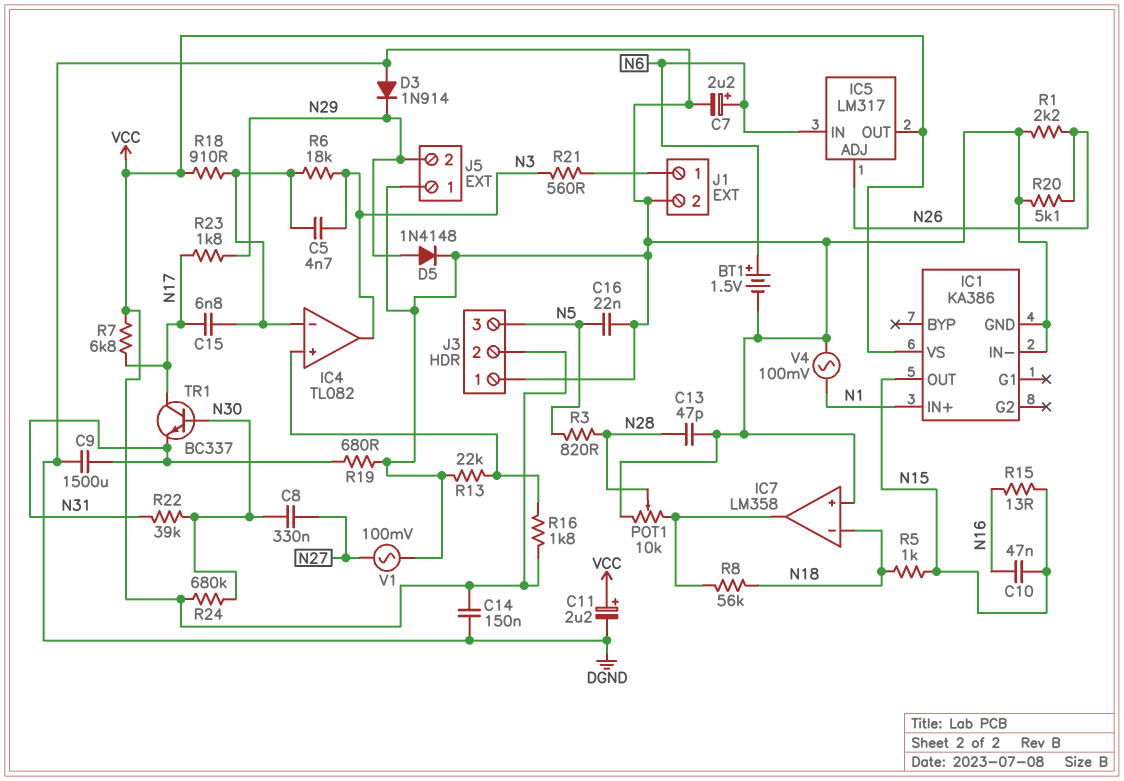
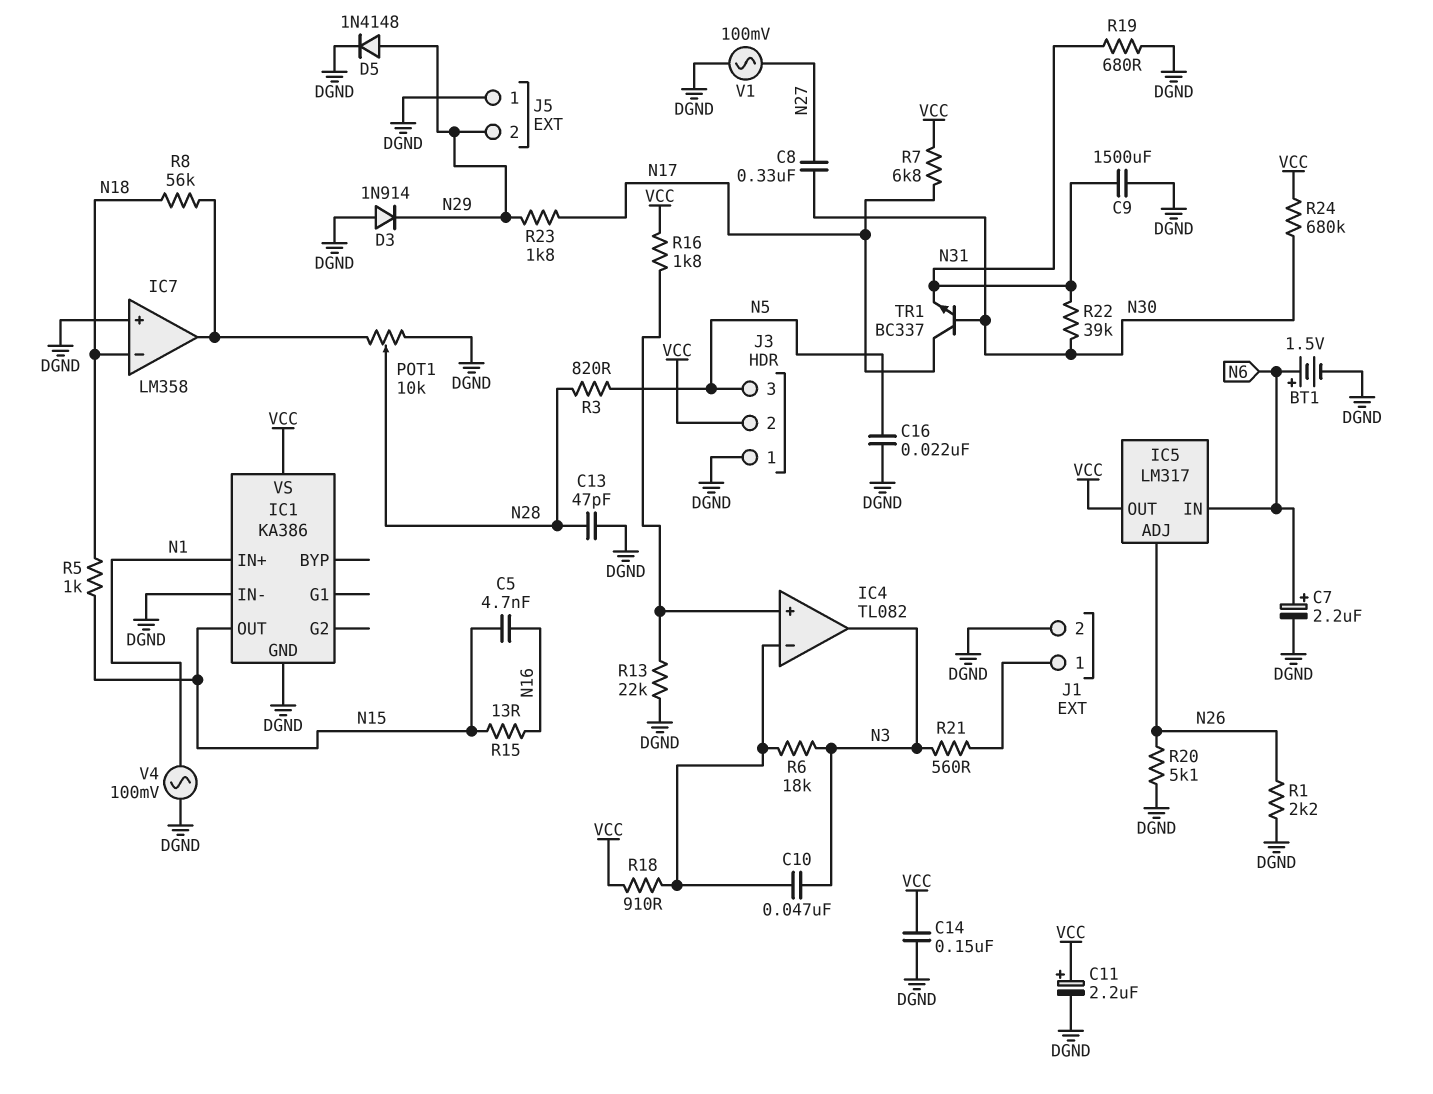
C5: 4.7nF (IC4/in-, N3) -> 4.7nF (N15, N16)
C10: 47nF (N15, N16) -> 47nF (IC4/in-, N3)
C15: 6.8nF (IC4/in-, N17) -> none

